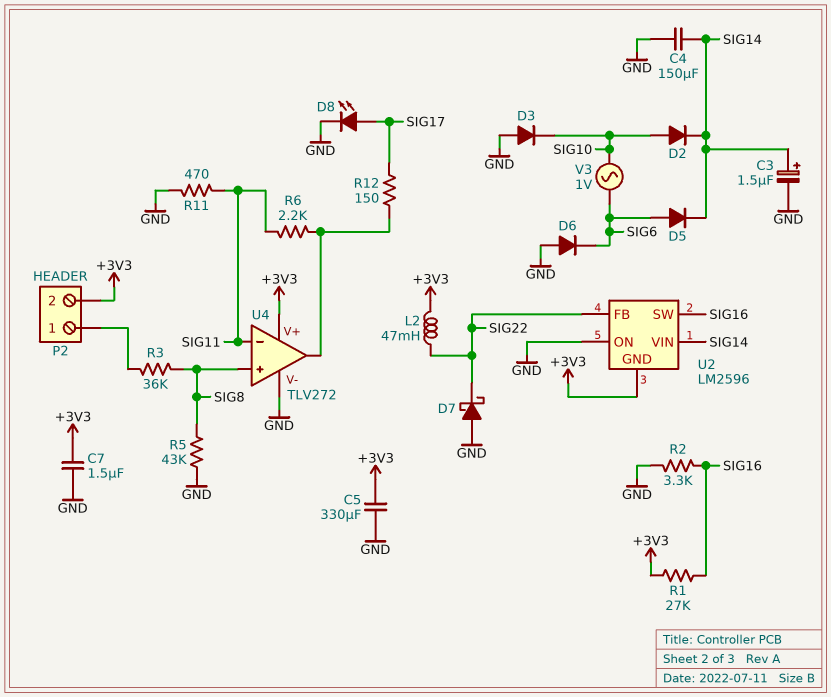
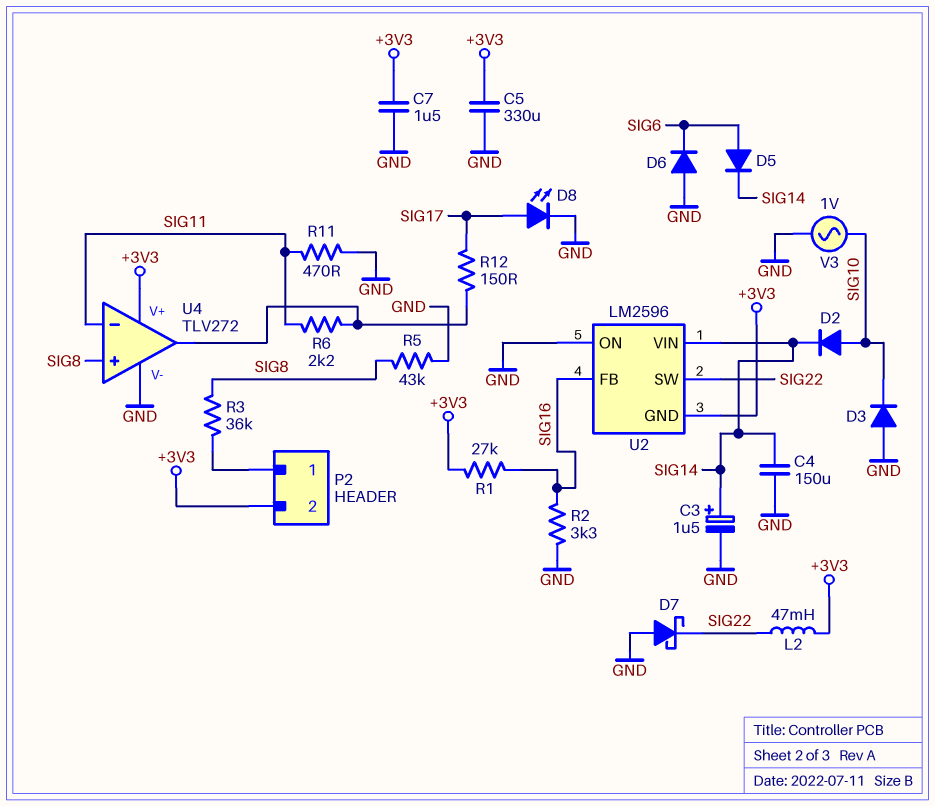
U2 pin FB: SIG22 -> SIG16
U2 pin SW: SIG16 -> SIG22
V3: AC 1V (SIG6, SIG10) -> AC 1V (GND, SIG10)

